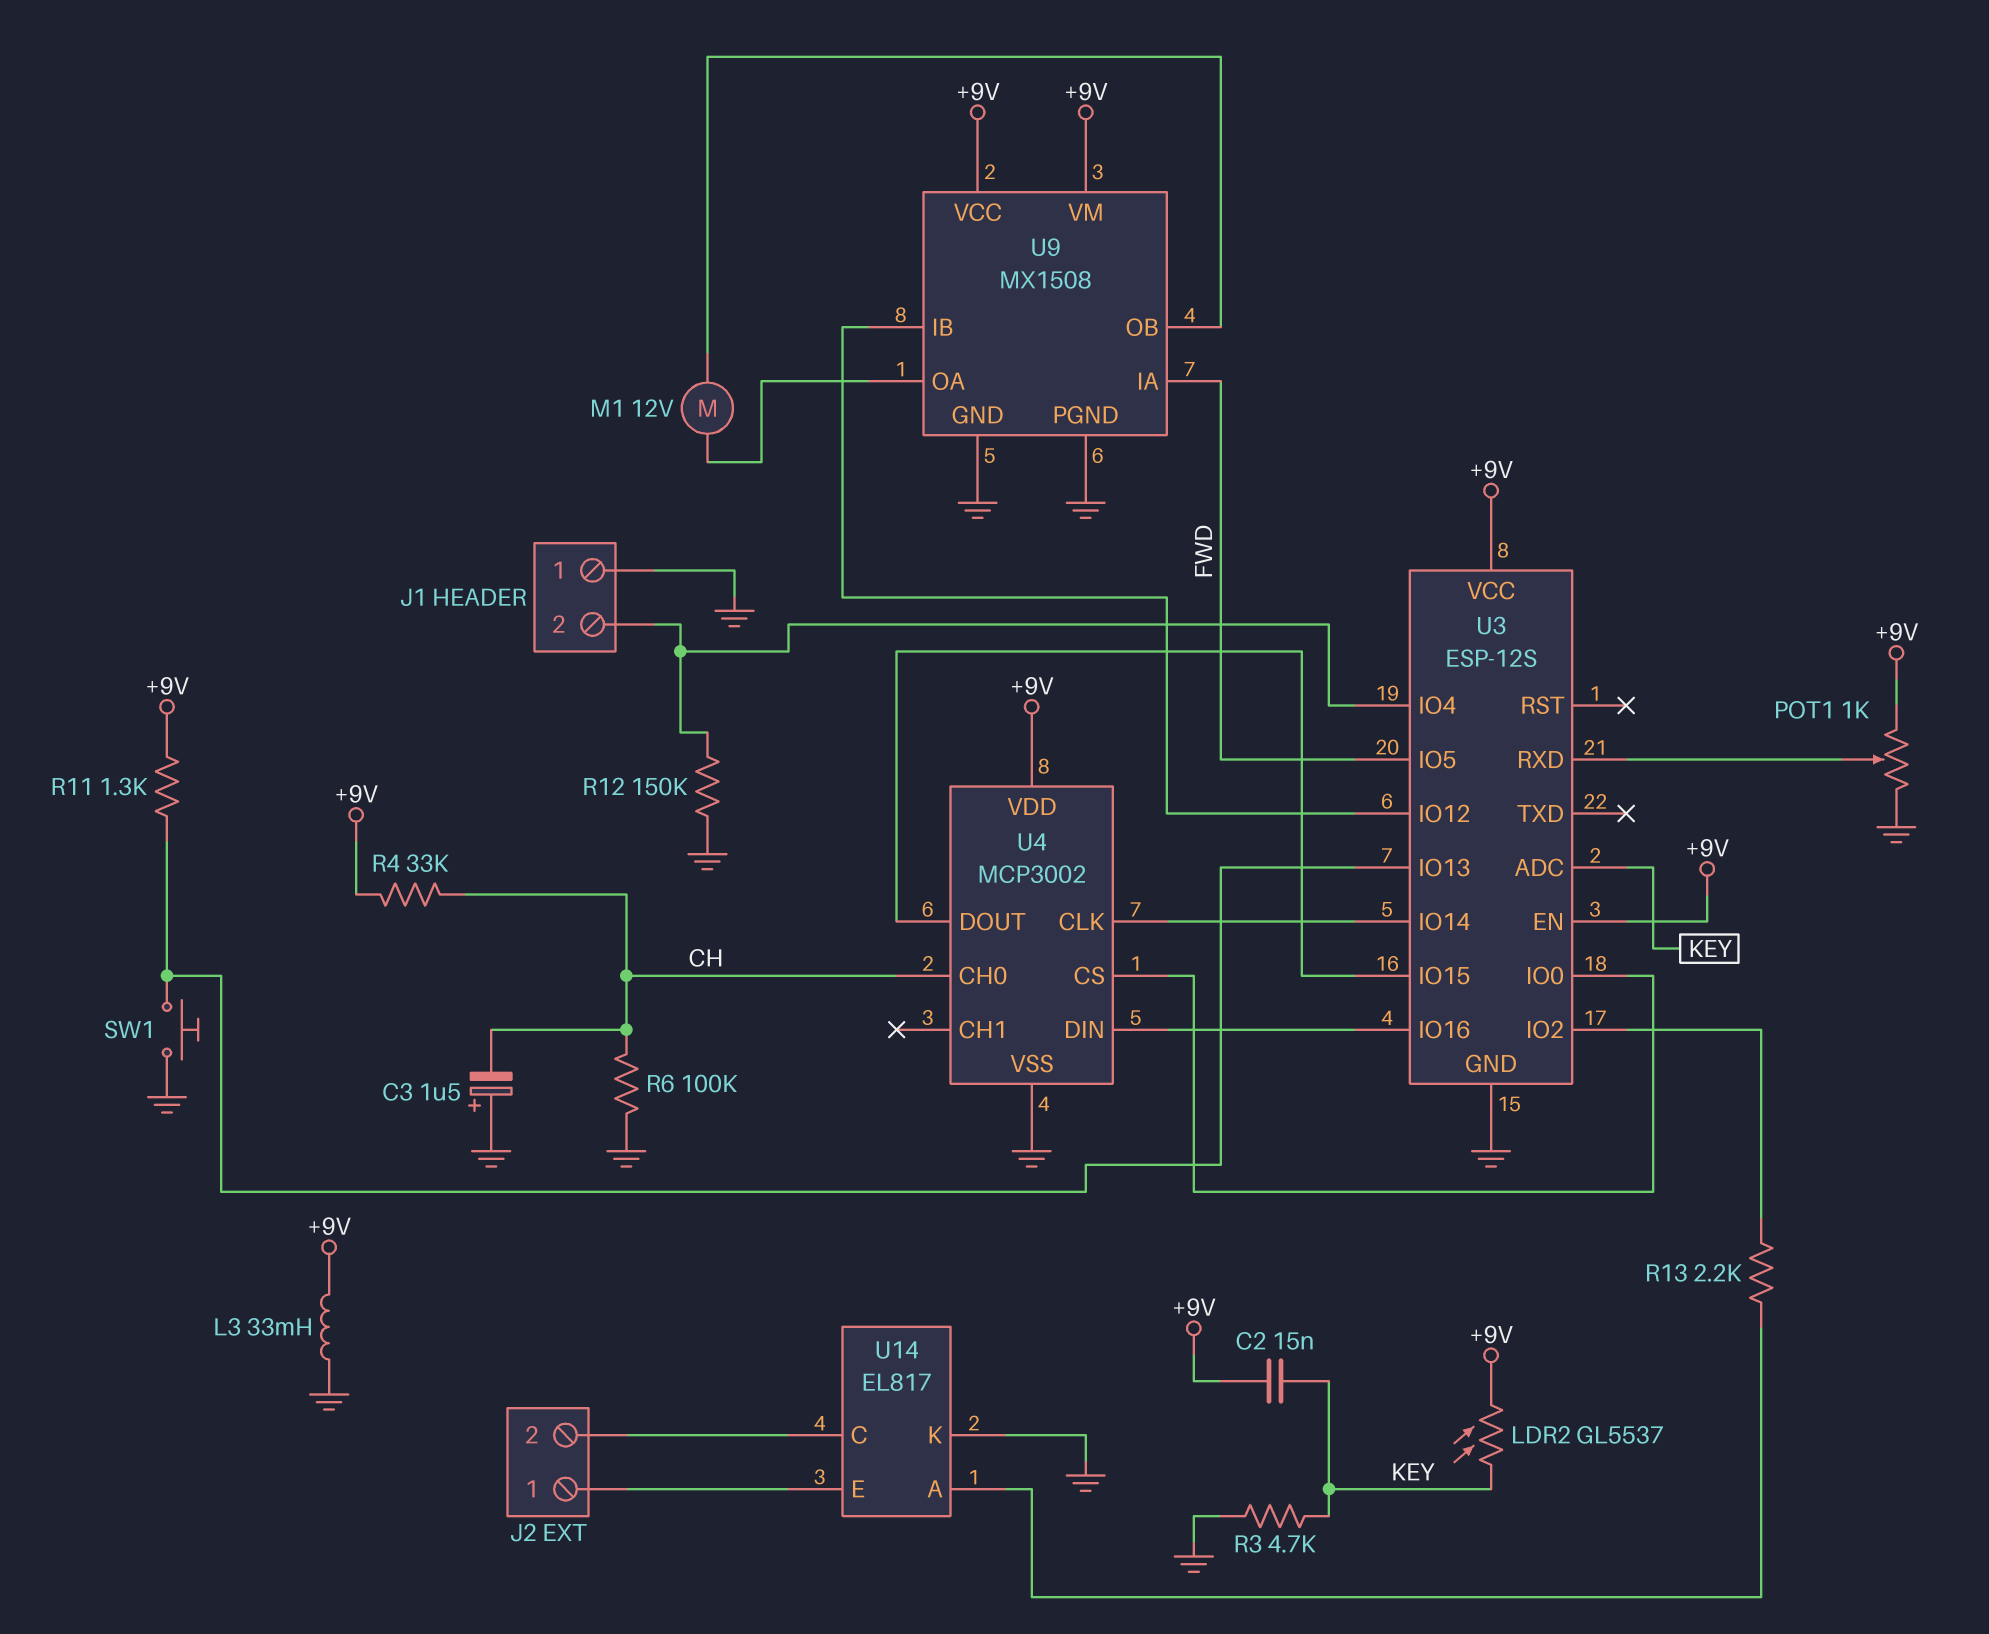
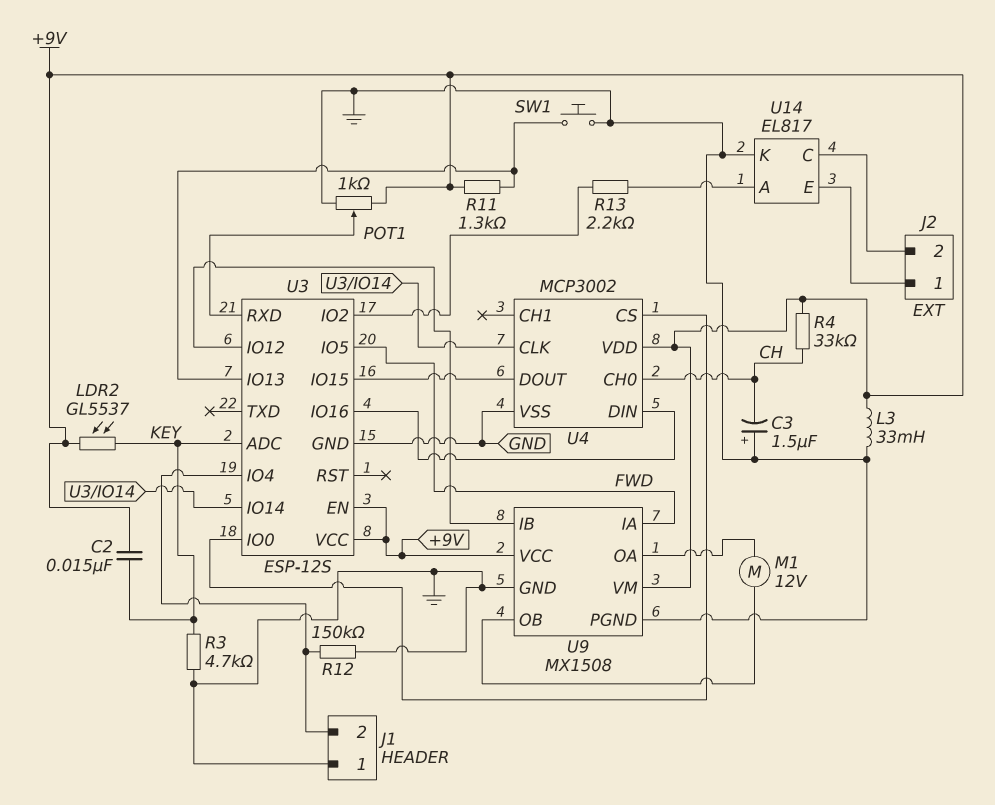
R6: 100k (CH, GND) -> none

